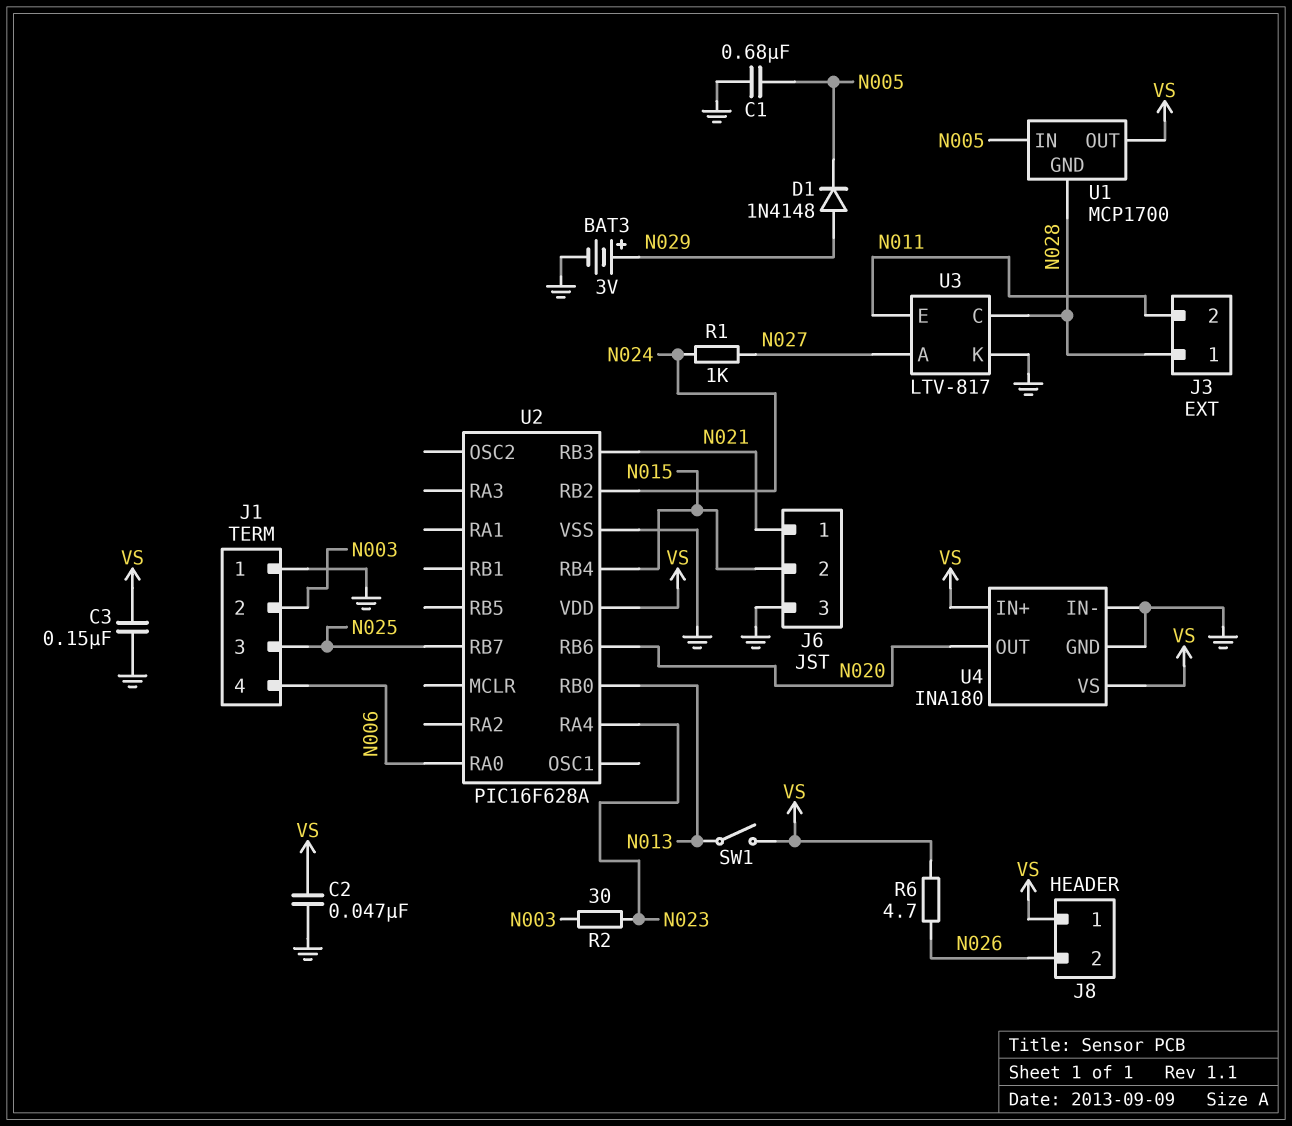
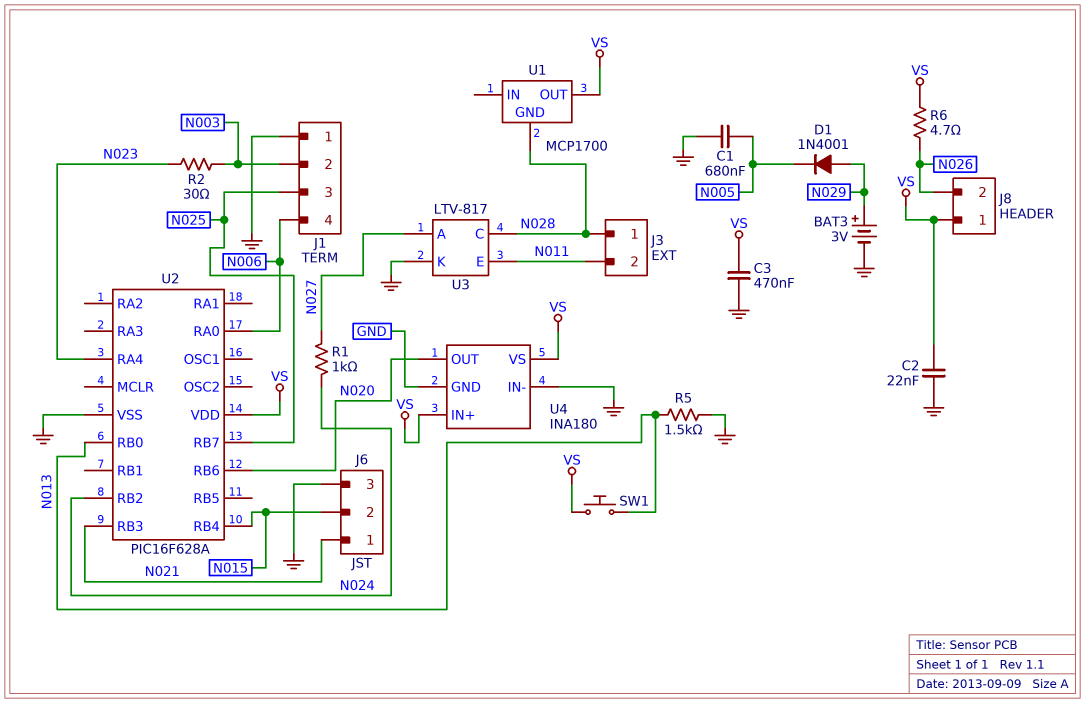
C2: 47nF (GND, VS) -> 22nF (GND, VS)
C3: 150nF (GND, VS) -> 470nF (GND, VS)
D1: diode 1N4148 (A N029, K N005) -> diode 1N4001 (A N029, K N005)
R5: none -> 1.5k (GND, N013)
SW1: switch (N013, VS) -> button (N013, VS)
U1 pin IN: N005 -> none

